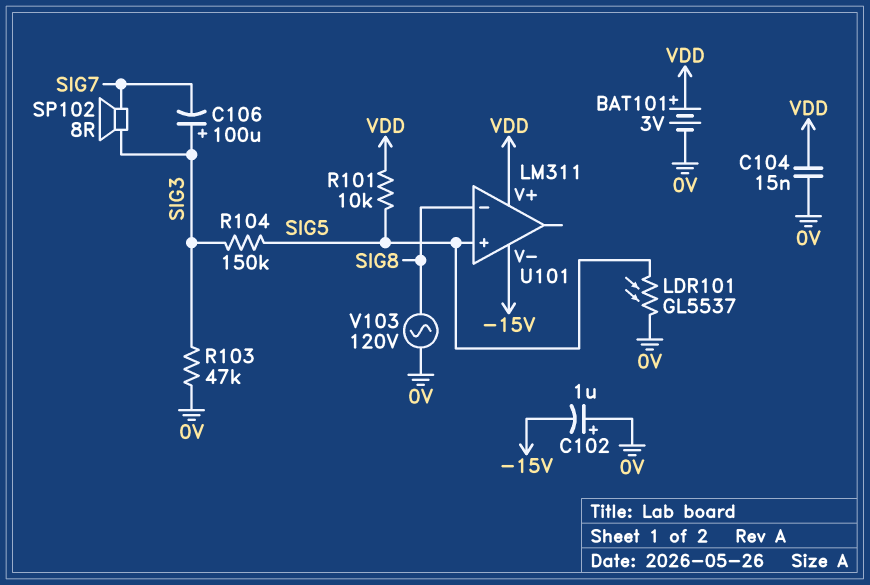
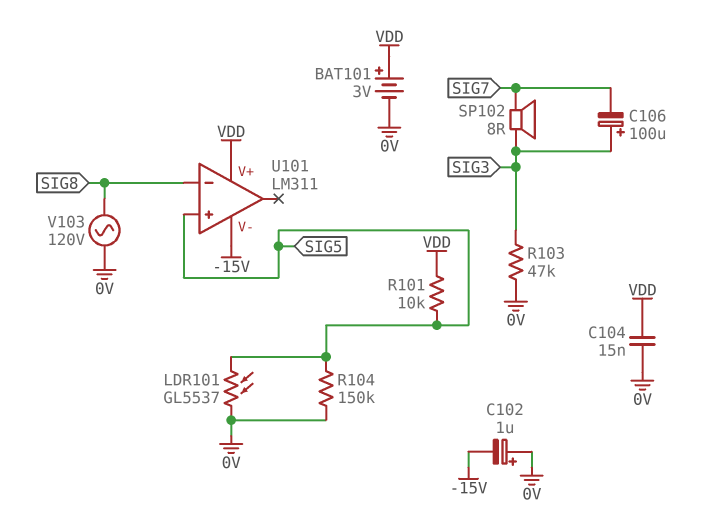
R104: 150k (SIG3, SIG5) -> 150k (0V, SIG5)

